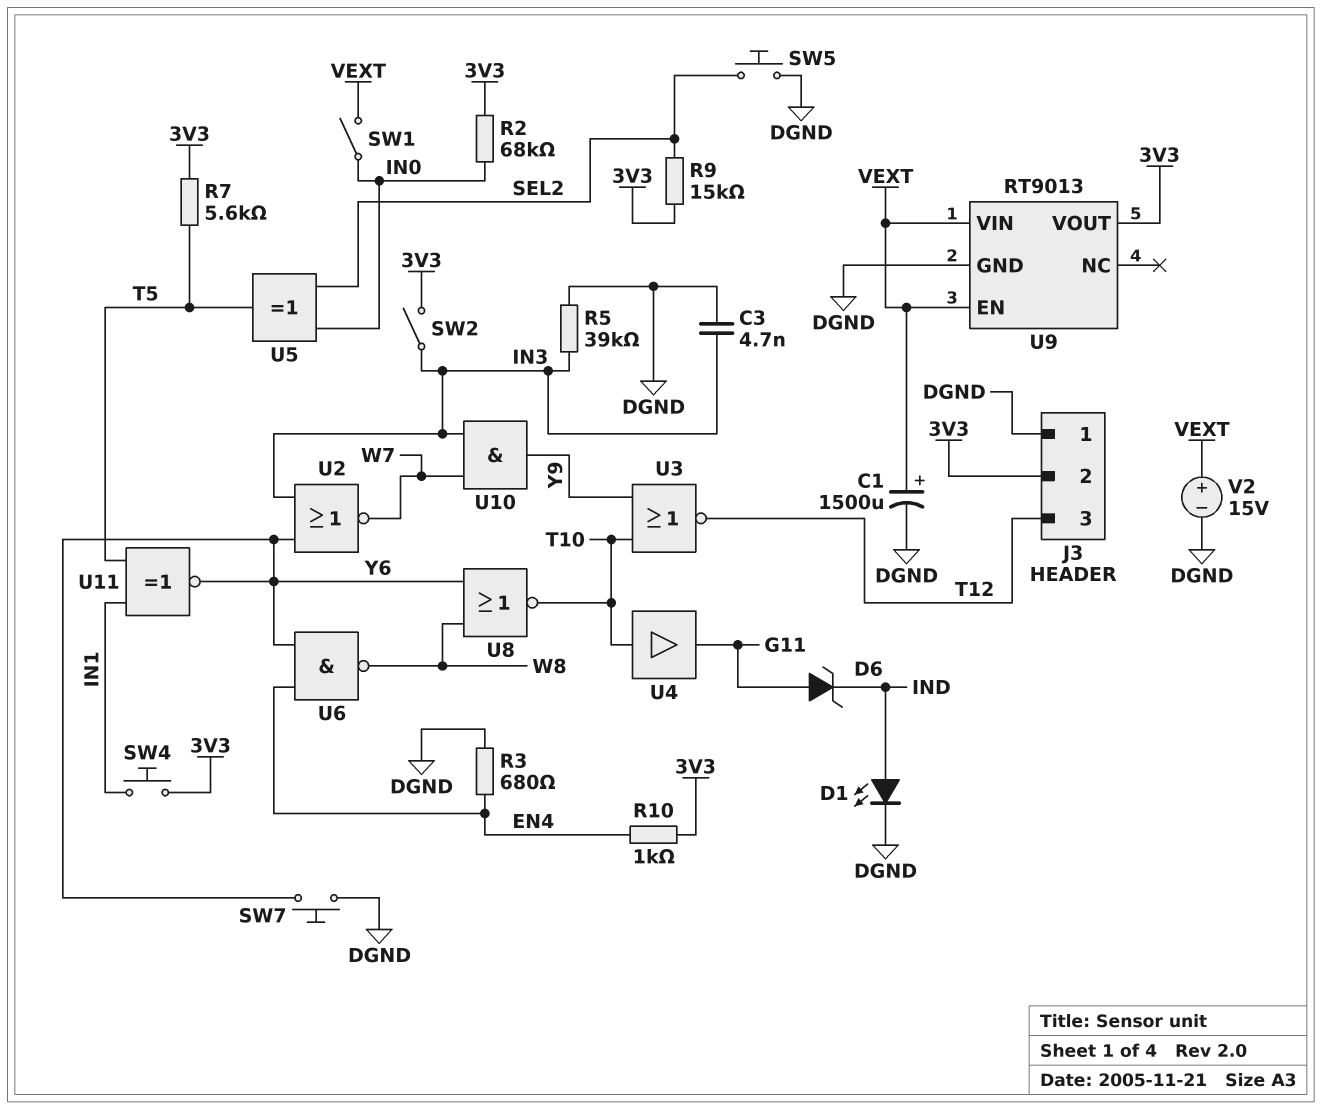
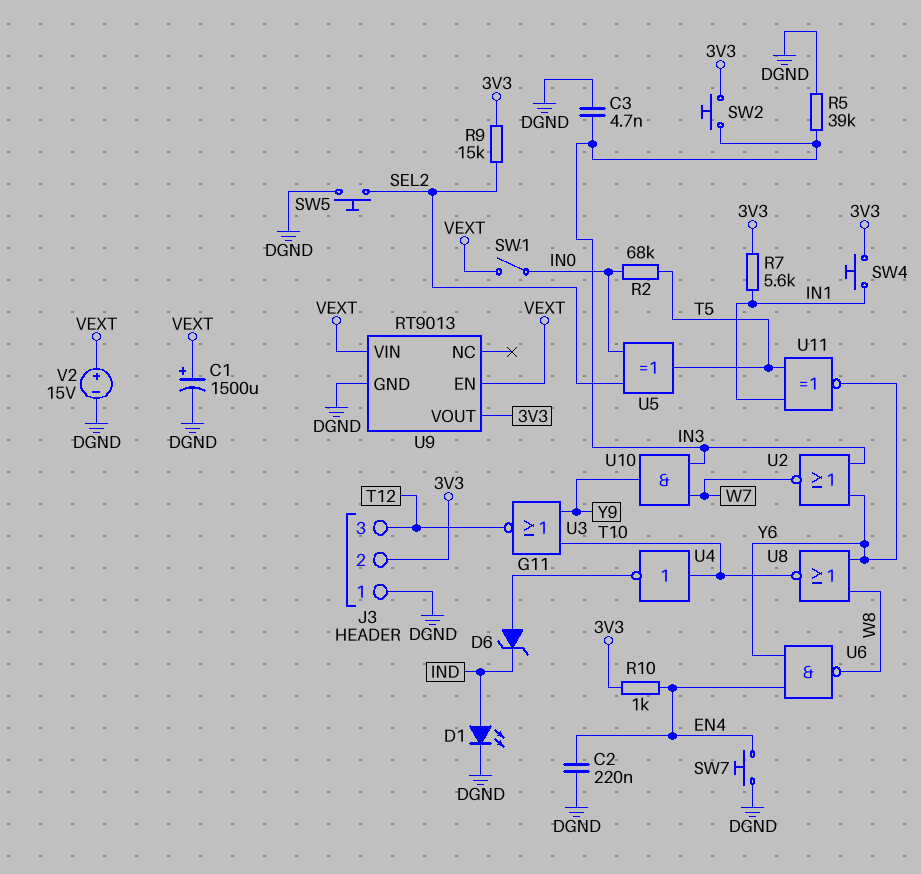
C2: none -> 220nF (DGND, EN4)
R2: 68k (3V3, IN0) -> 68k (IN0, T5)
R3: 680 (DGND, EN4) -> none
R7: 5.6k (3V3, T5) -> 5.6k (3V3, IN1)
SW2: switch (3V3, IN3) -> button (3V3, IN3)
SW7: button (DGND, Y6) -> button (DGND, EN4)
U4: buffer (in T10, out G11) -> NOT (in T10, out G11)

